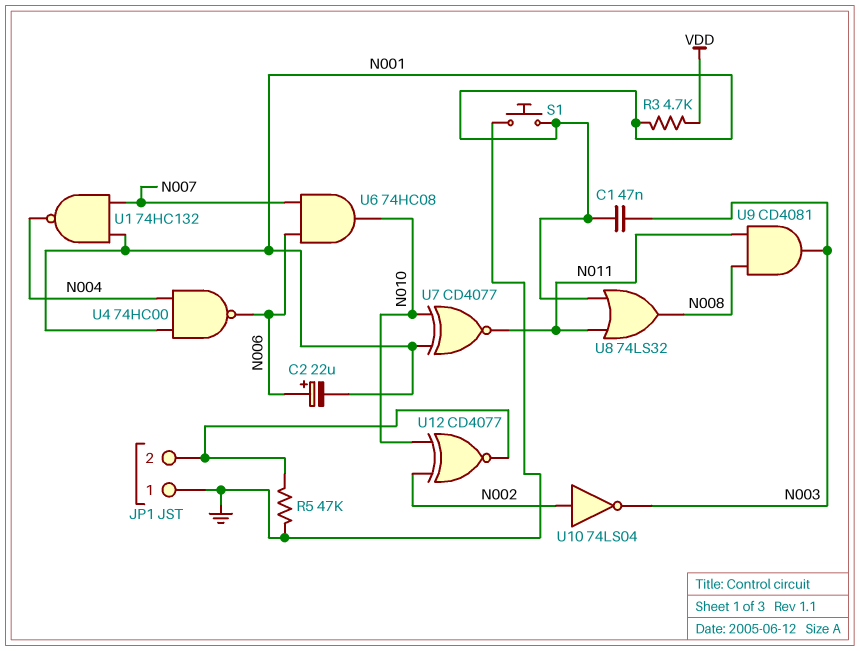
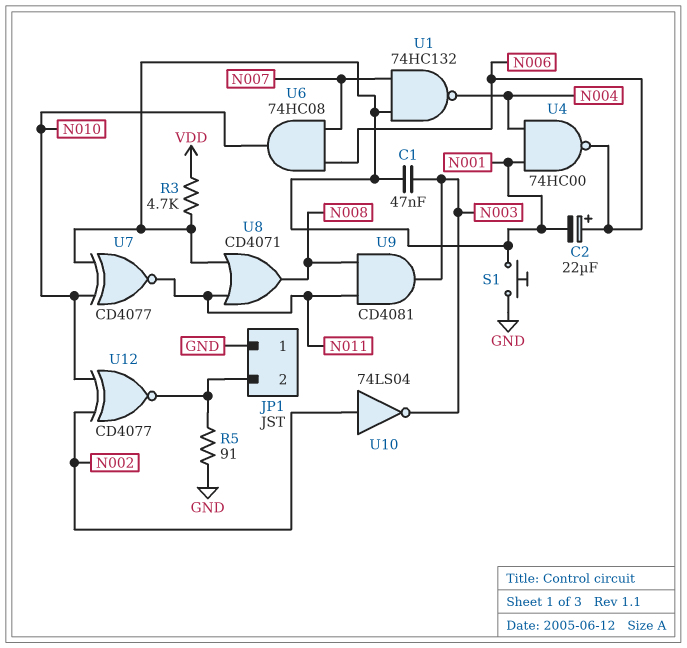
R5: 47k (GND, JP1/2) -> 91 (GND, JP1/2)
U8: OR 74LS32 (in N001, in N011, out N008) -> OR CD4071 (in N001, in N011, out N008)

